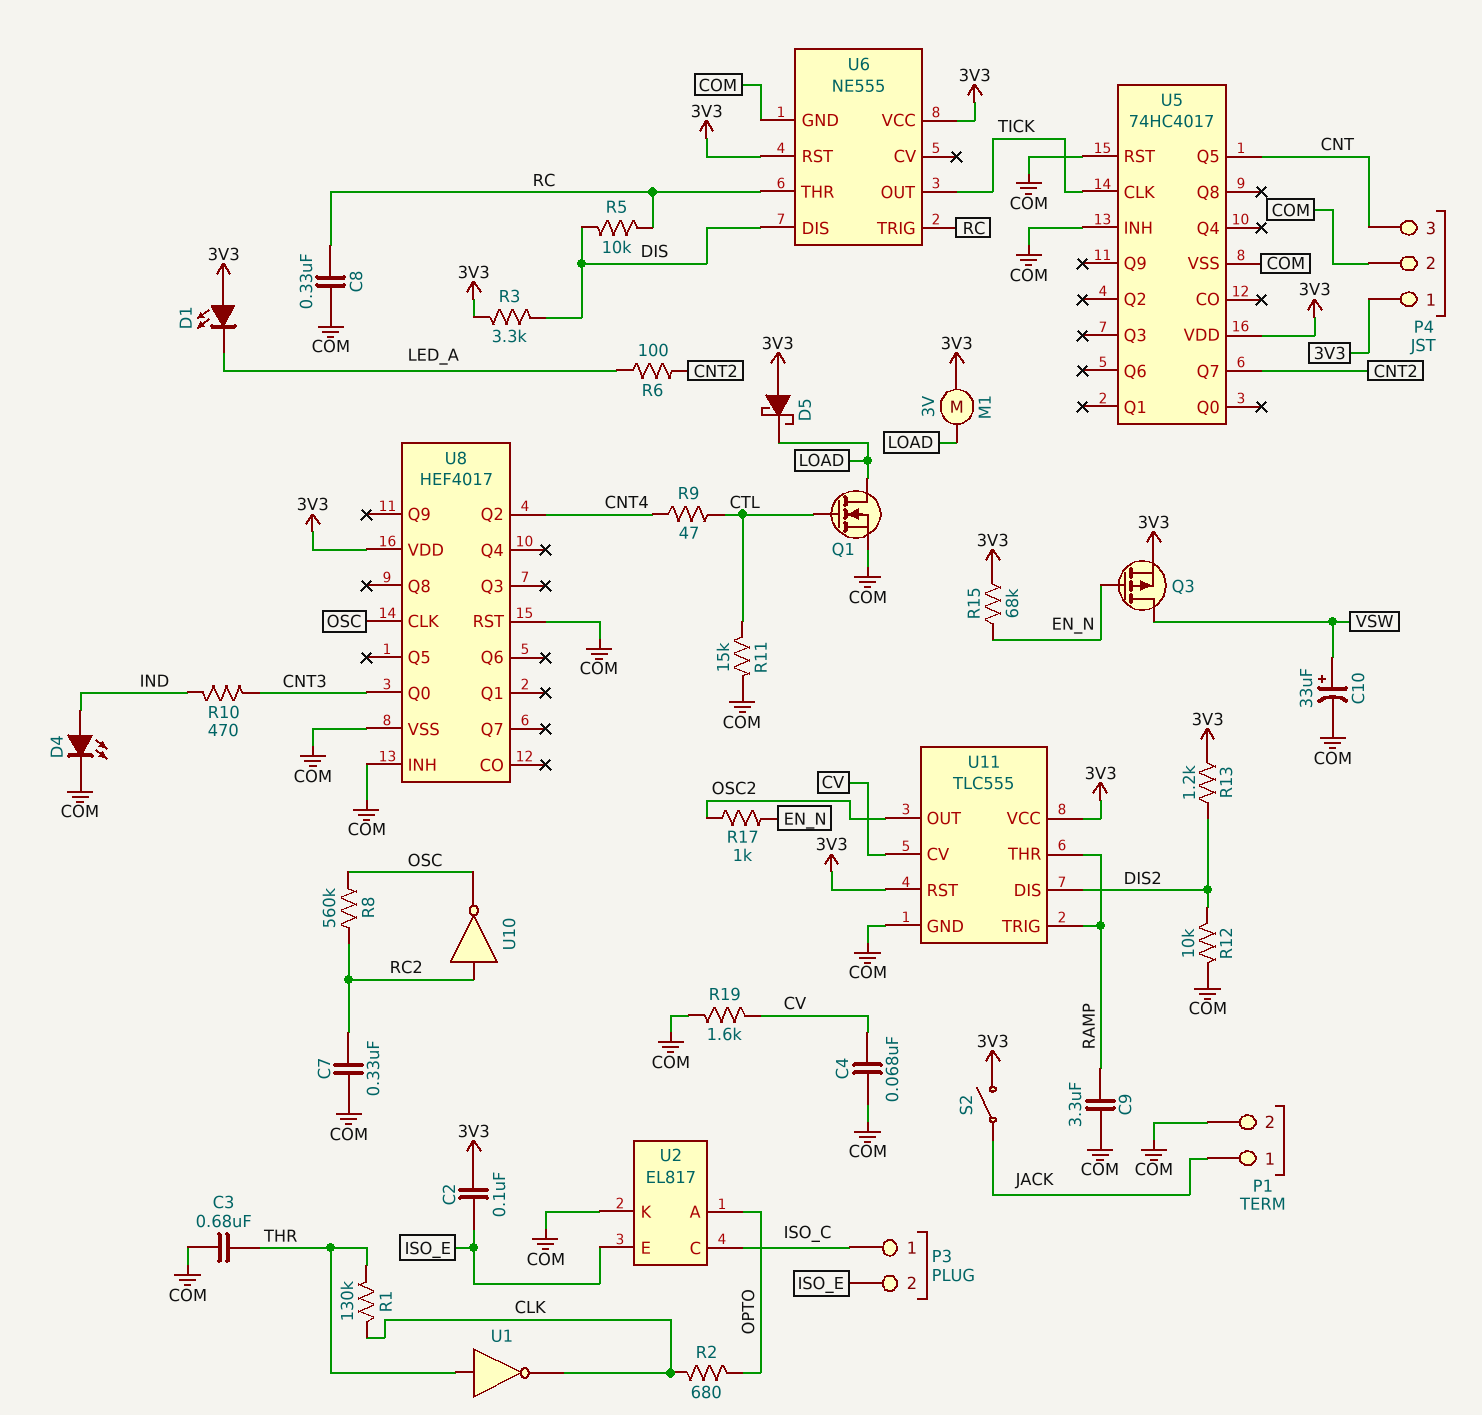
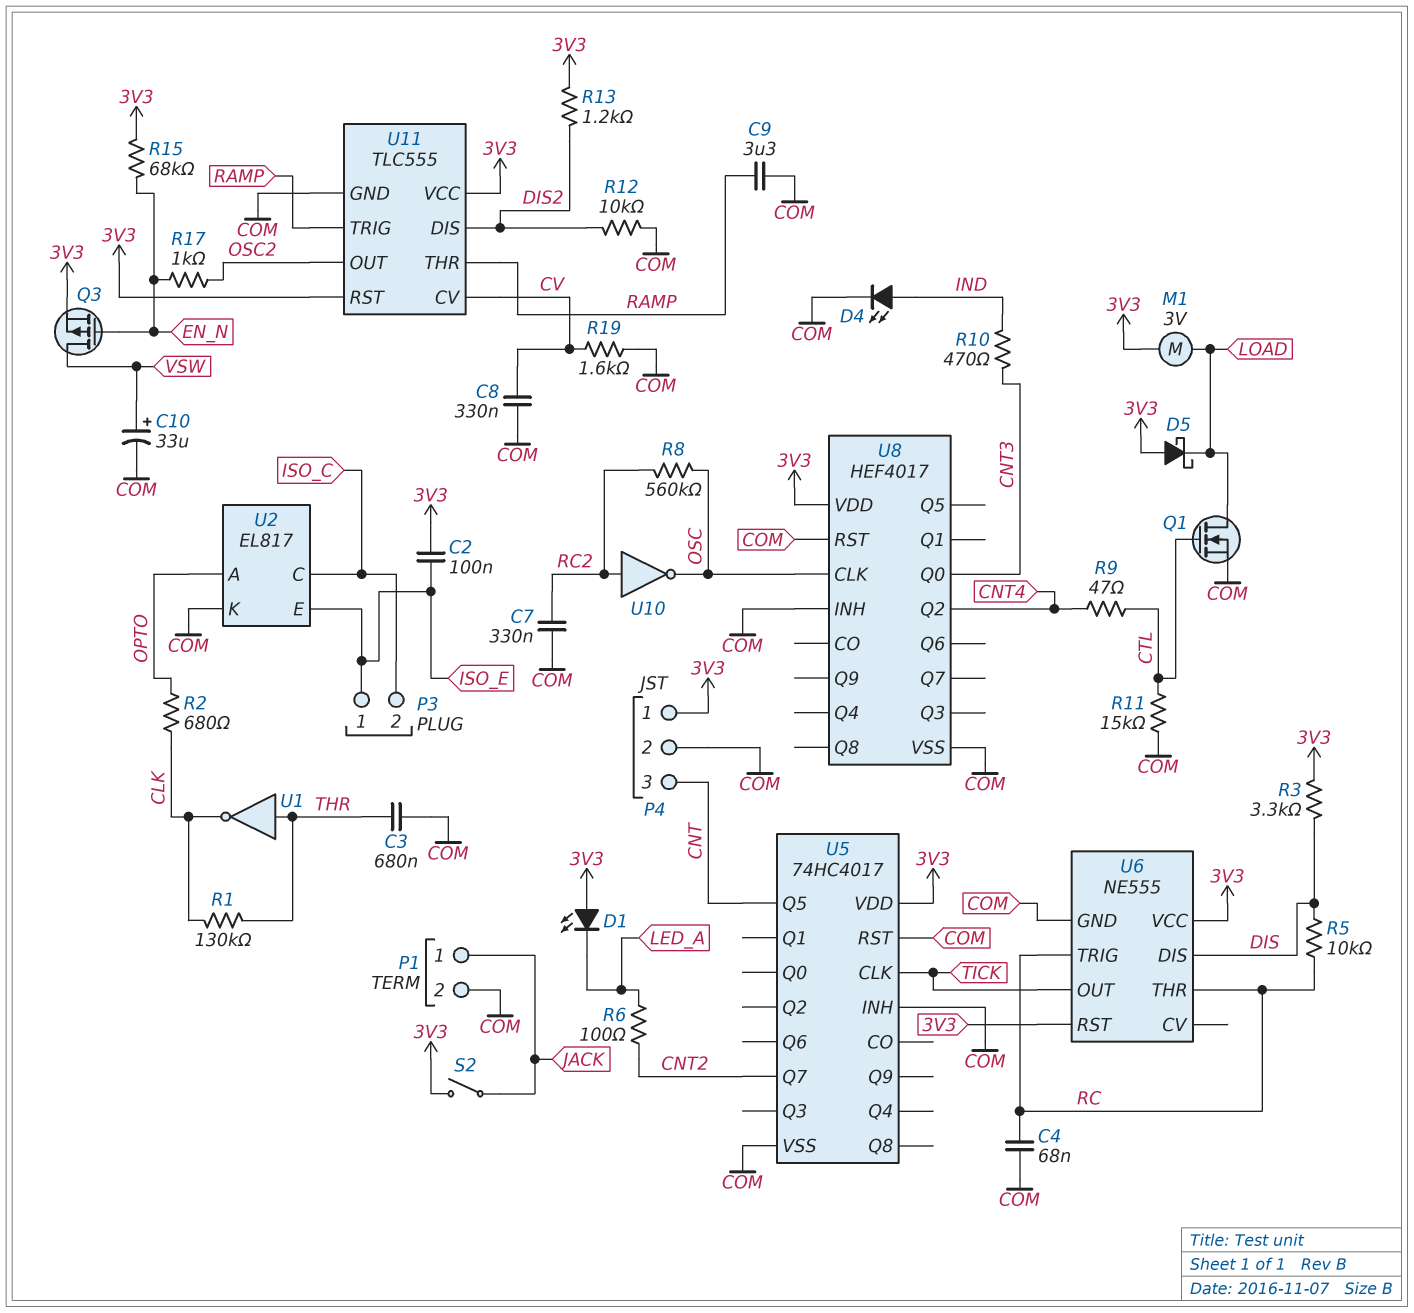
C4: 68nF (COM, CV) -> 68nF (COM, RC)
C8: 330nF (COM, RC) -> 330nF (COM, CV)
P3 pin 1: ISO_C -> ISO_E
P3 pin 2: ISO_E -> ISO_C

